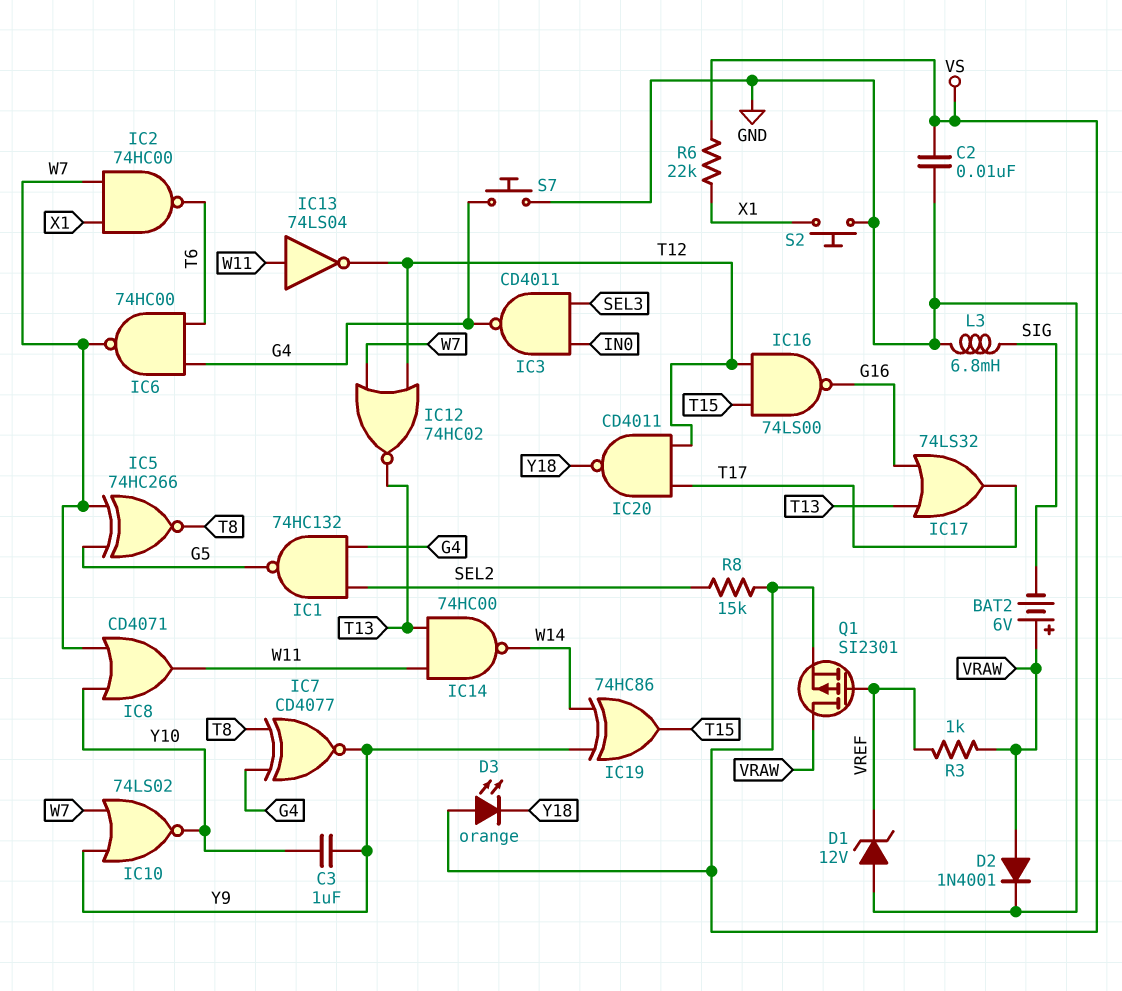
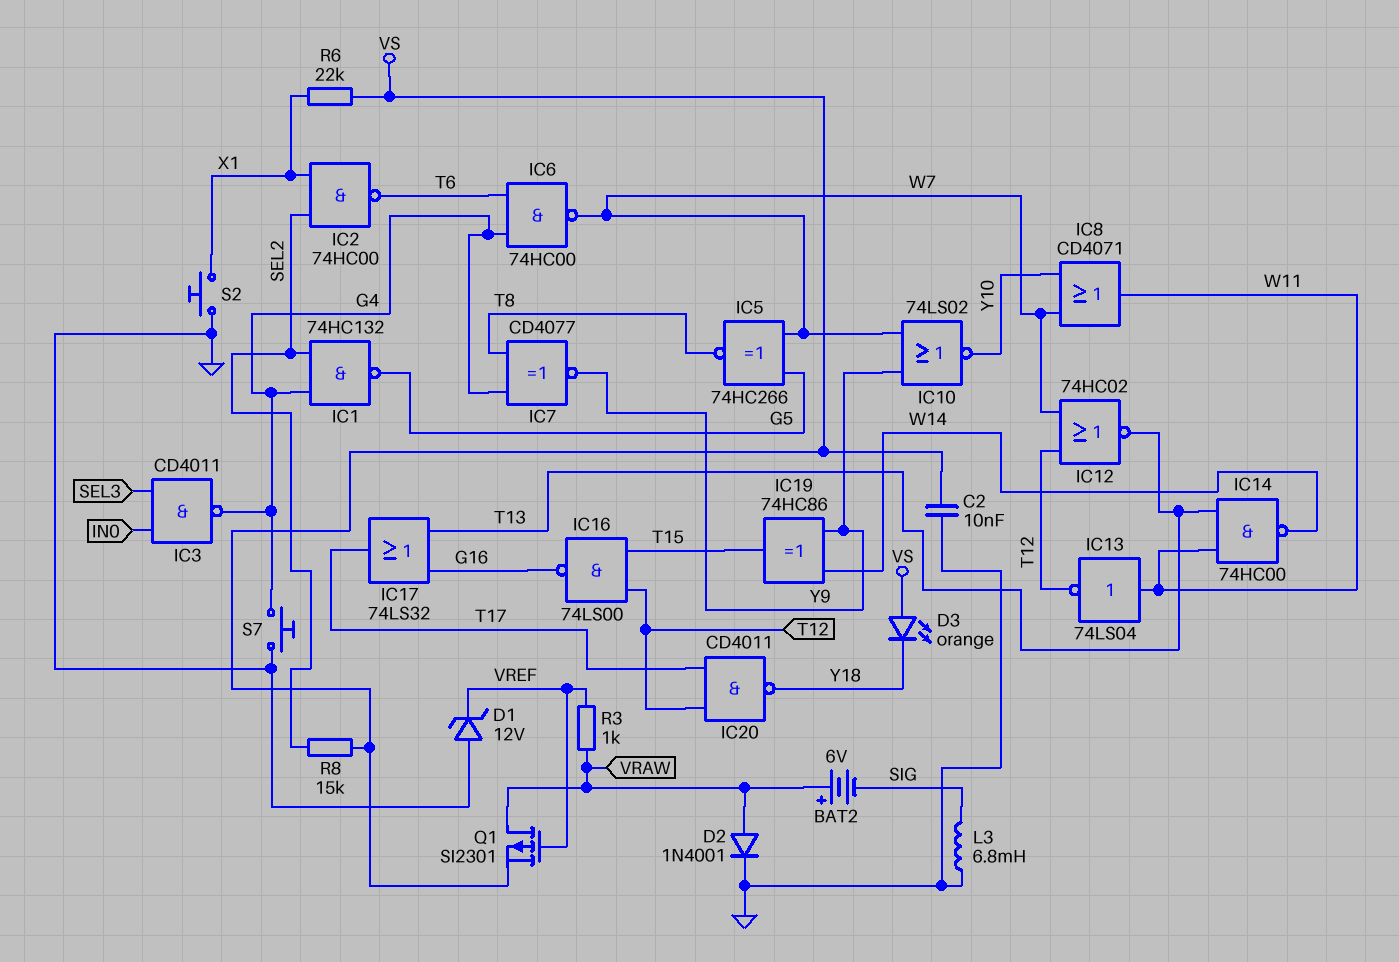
C3: 1uF (Y9, Y10) -> none
IC2: NAND 74HC00 (in W7, in X1, out T6) -> NAND 74HC00 (in SEL2, in X1, out T6)

